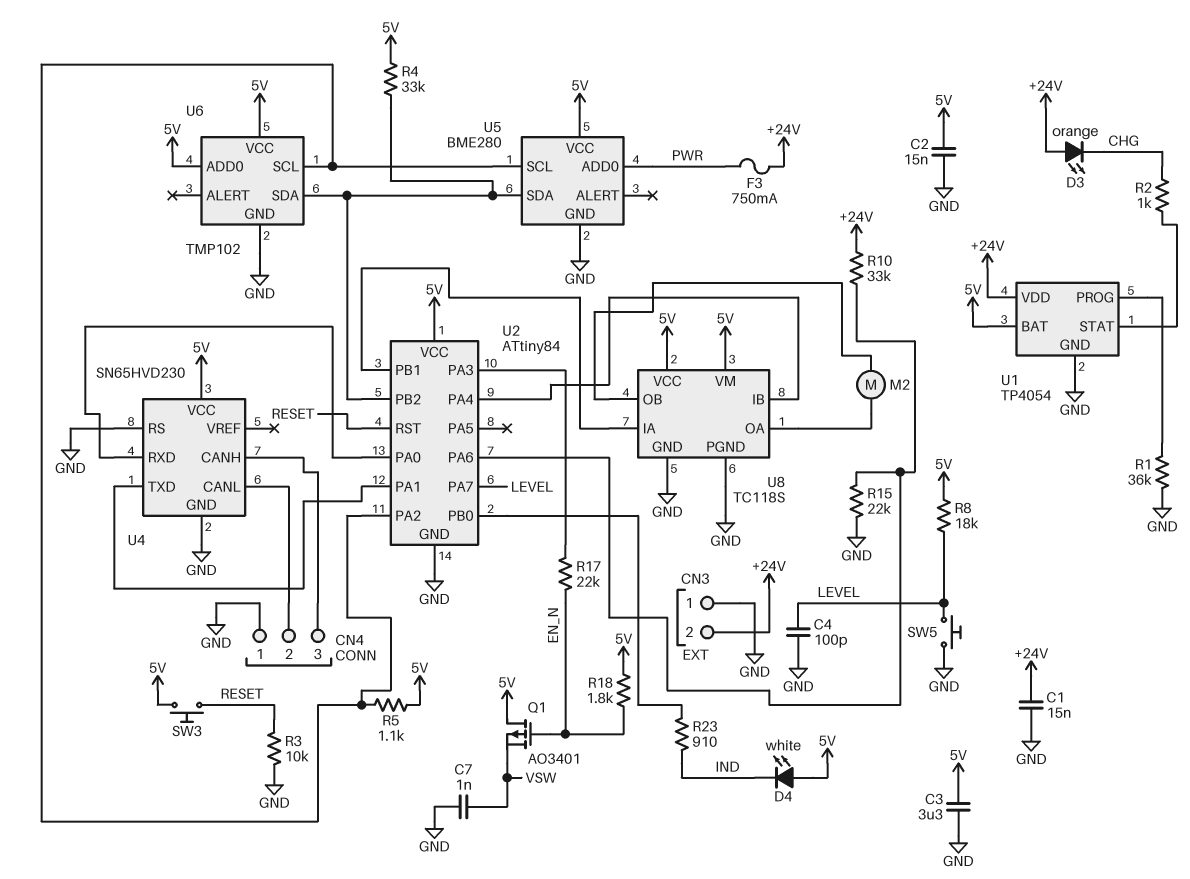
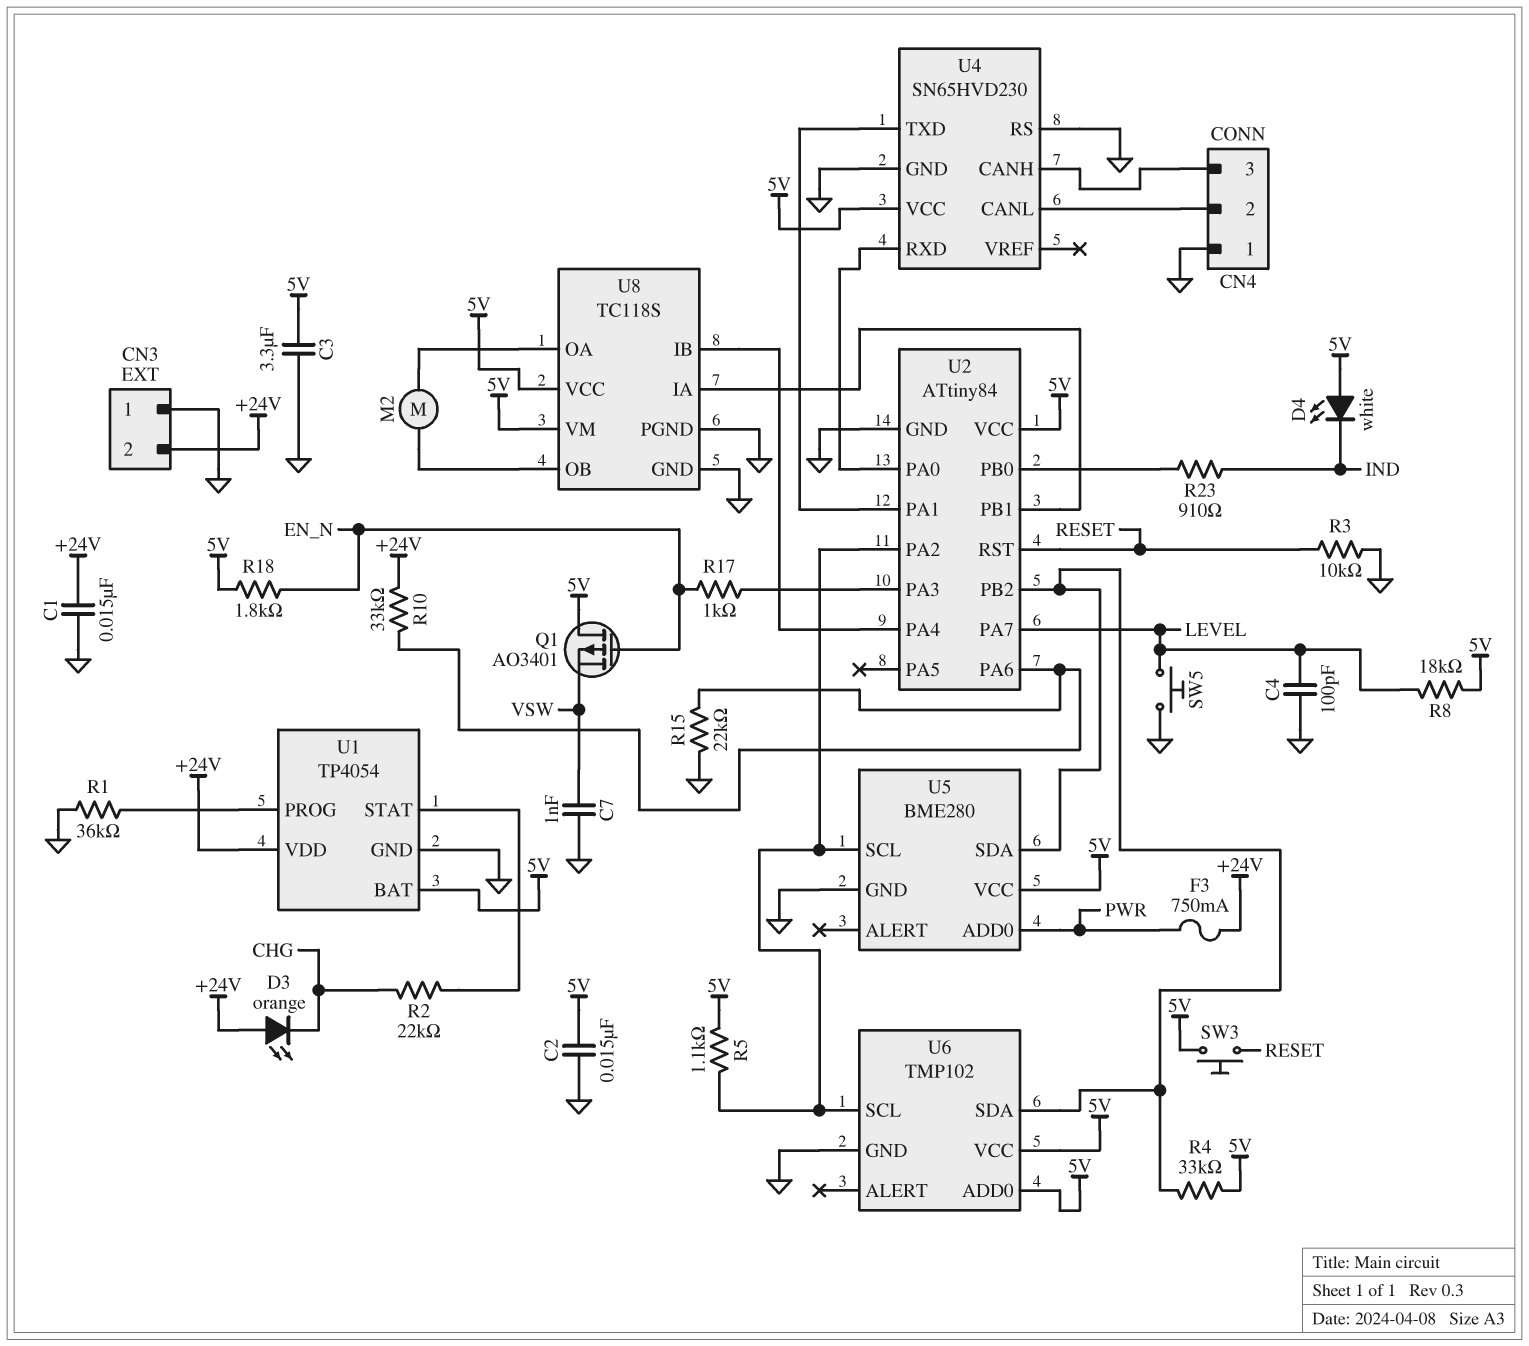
R2: 1k (CHG, U1/STAT) -> 22k (CHG, U1/STAT)
R17: 22k (EN_N, U2/PA3) -> 1k (EN_N, U2/PA3)

